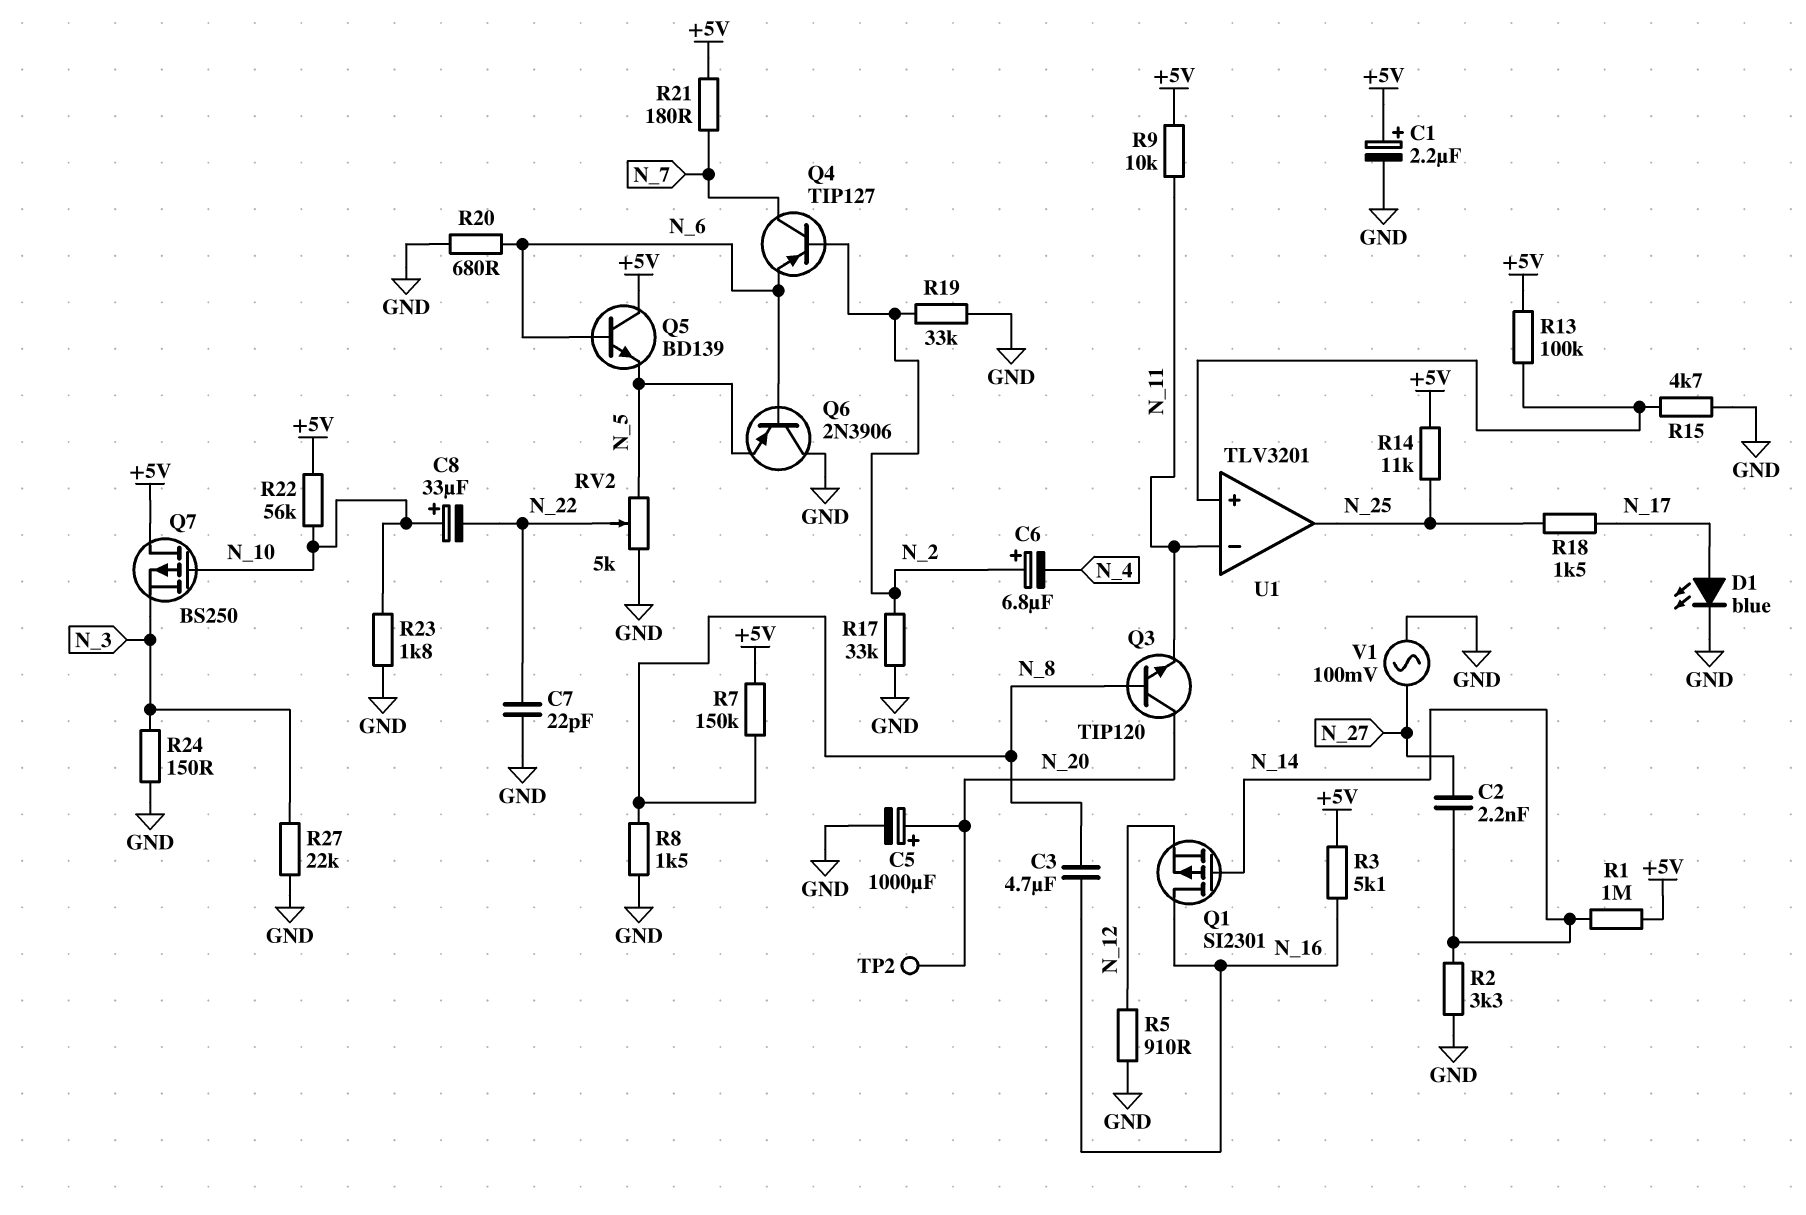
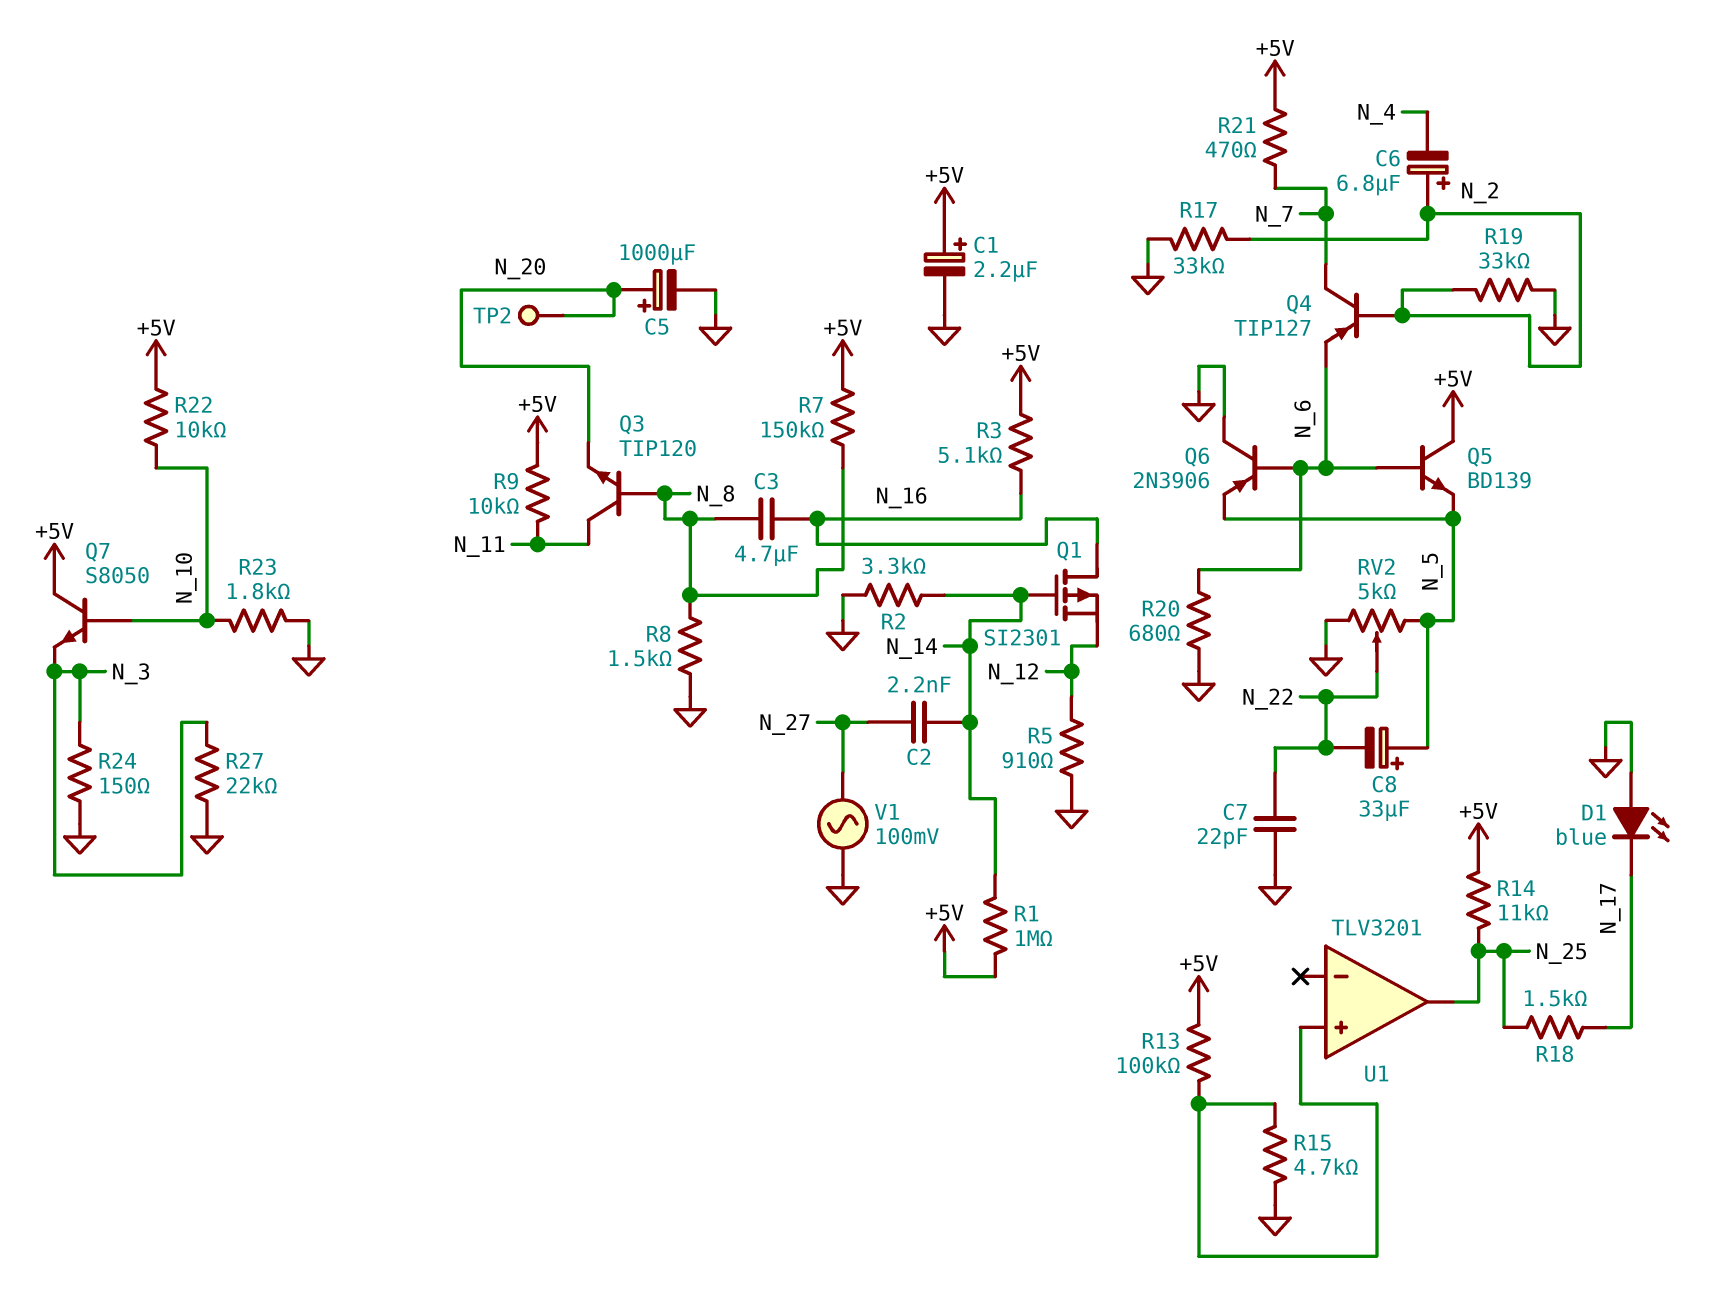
C8: 33uF (plus N_10, minus N_22) -> 33uF (plus N_5, minus N_22)
D1: LED blue (A N_17, K GND) -> LED blue (A GND, K N_17)
Q3: NPN TIP120 (B N_8, C N_20, E N_11) -> NPN TIP120 (B N_8, C N_11, E N_20)
Q7: PMOS BS250 (G N_10, D +5V, S N_3) -> NPN S8050 (B N_10, C +5V, E N_3)
R21: 180 (+5V, N_7) -> 470 (+5V, N_7)
R22: 56k (+5V, N_10) -> 10k (+5V, N_10)
U1 pin in-: N_11 -> none

